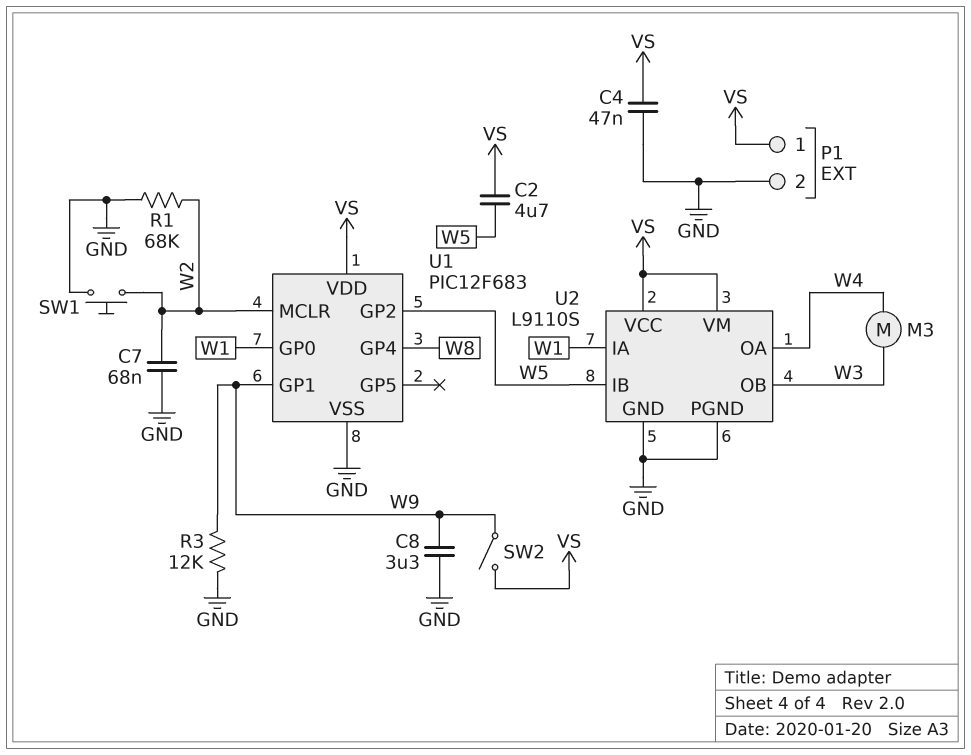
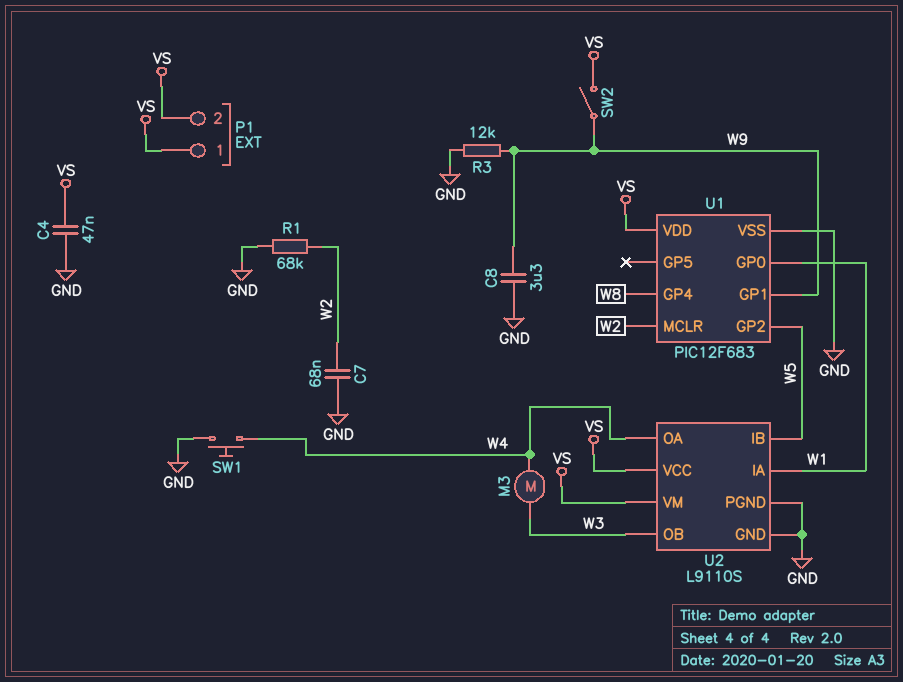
C2: 4.7uF (VS, W5) -> none
P1 pin 2: GND -> VS
SW1: button (GND, W2) -> button (GND, W4)

